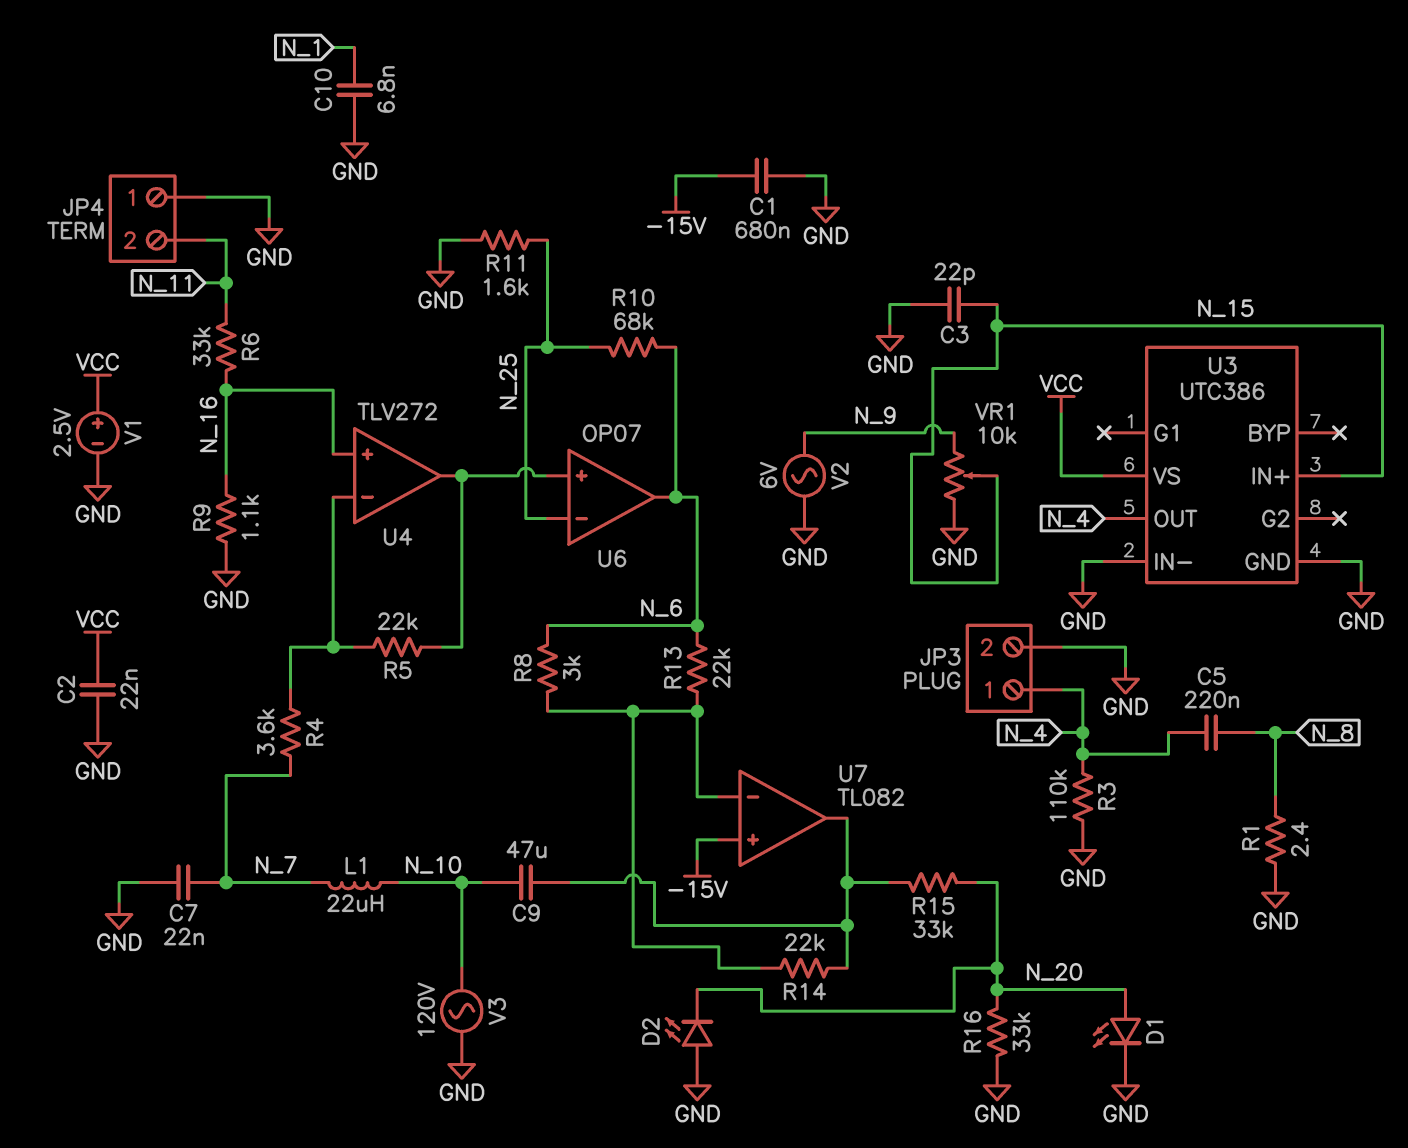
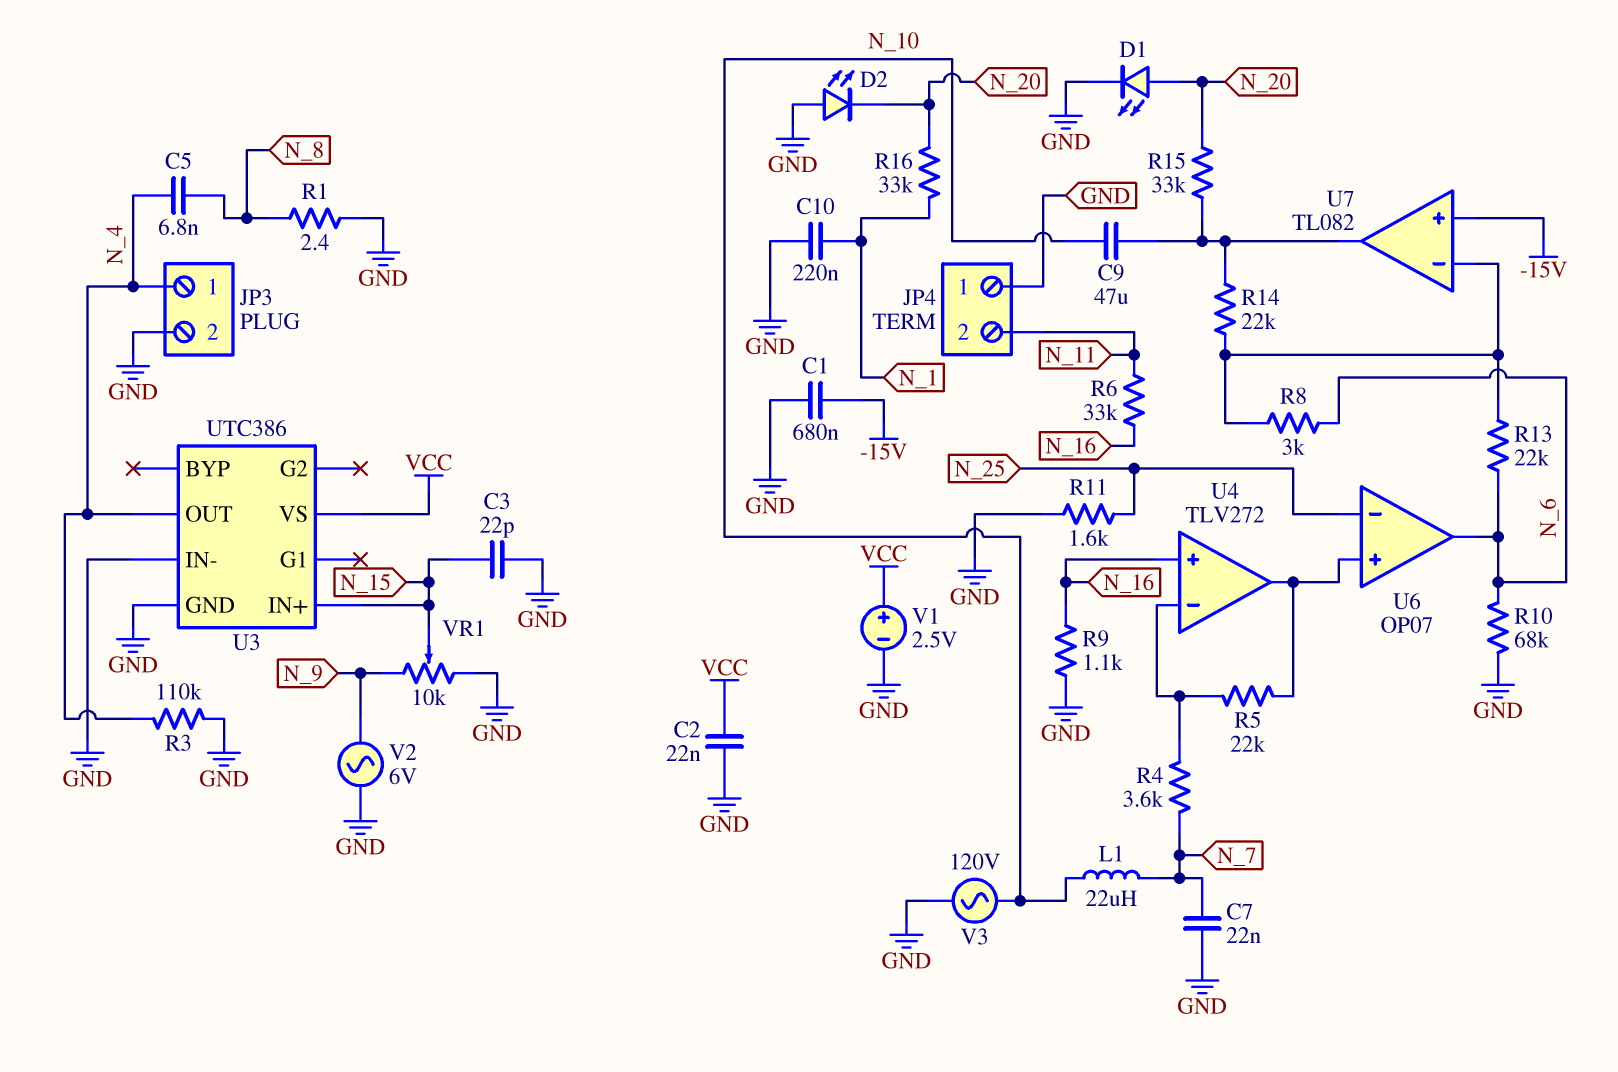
C5: 220nF (N_4, N_8) -> 6.8nF (N_4, N_8)
C10: 6.8nF (GND, N_1) -> 220nF (GND, N_1)
R10: 68k (N_6, N_25) -> 68k (GND, N_6)
R16: 33k (GND, N_20) -> 33k (N_1, N_20)

